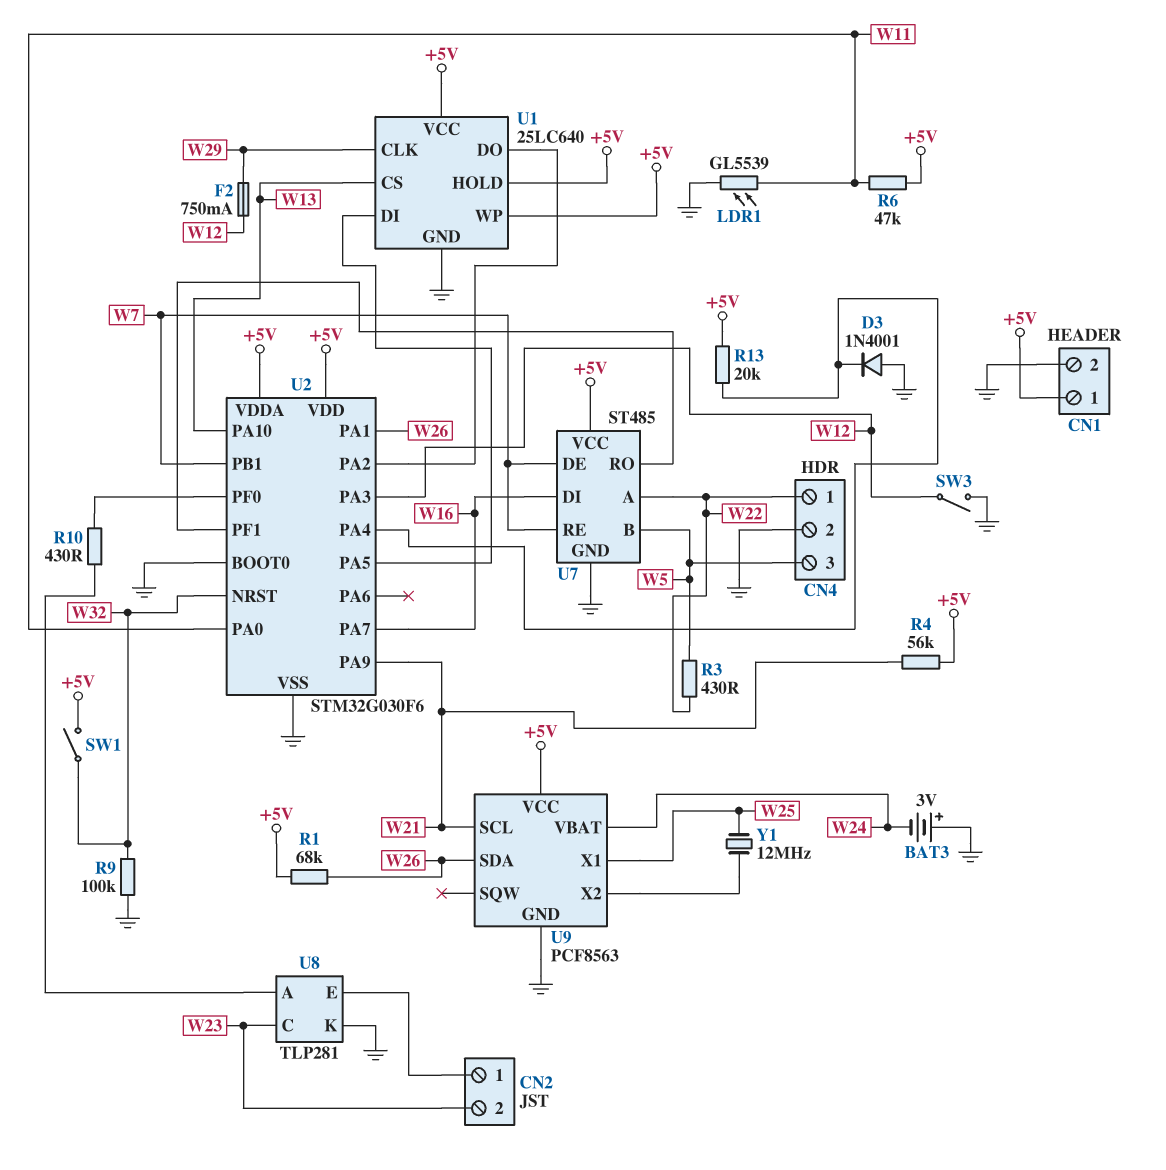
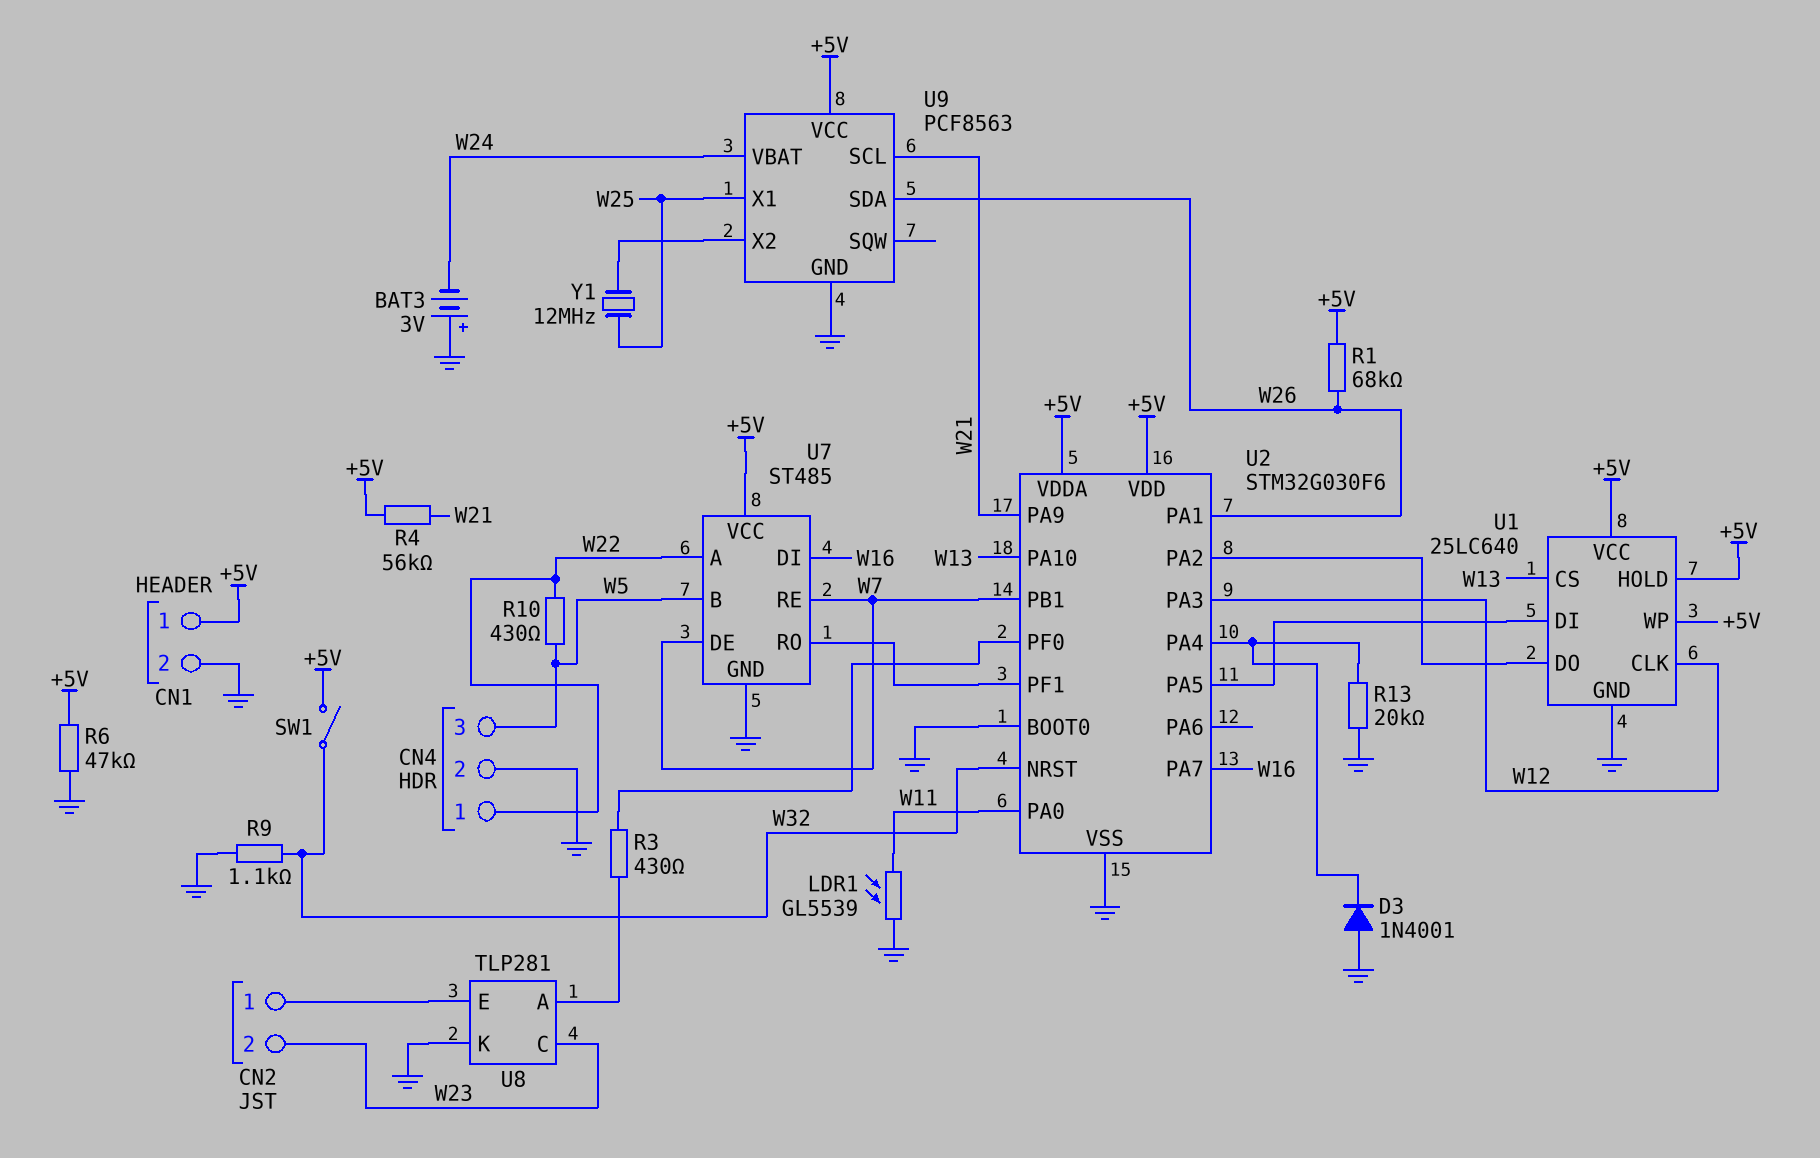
F2: 750mA (W12, W29) -> none
R3: 430 (W5, W22) -> 430 (U2/PF0, U8/A)
R6: 47k (+5V, W11) -> 47k (+5V, GND)
R9: 100k (GND, W32) -> 1.1k (GND, W32)
R10: 430 (U2/PF0, U8/A) -> 430 (W5, W22)
R13: 20k (+5V, U2/PA4) -> 20k (GND, U2/PA4)
SW3: switch (GND, W12) -> none
U1 pin CLK: W29 -> W12

